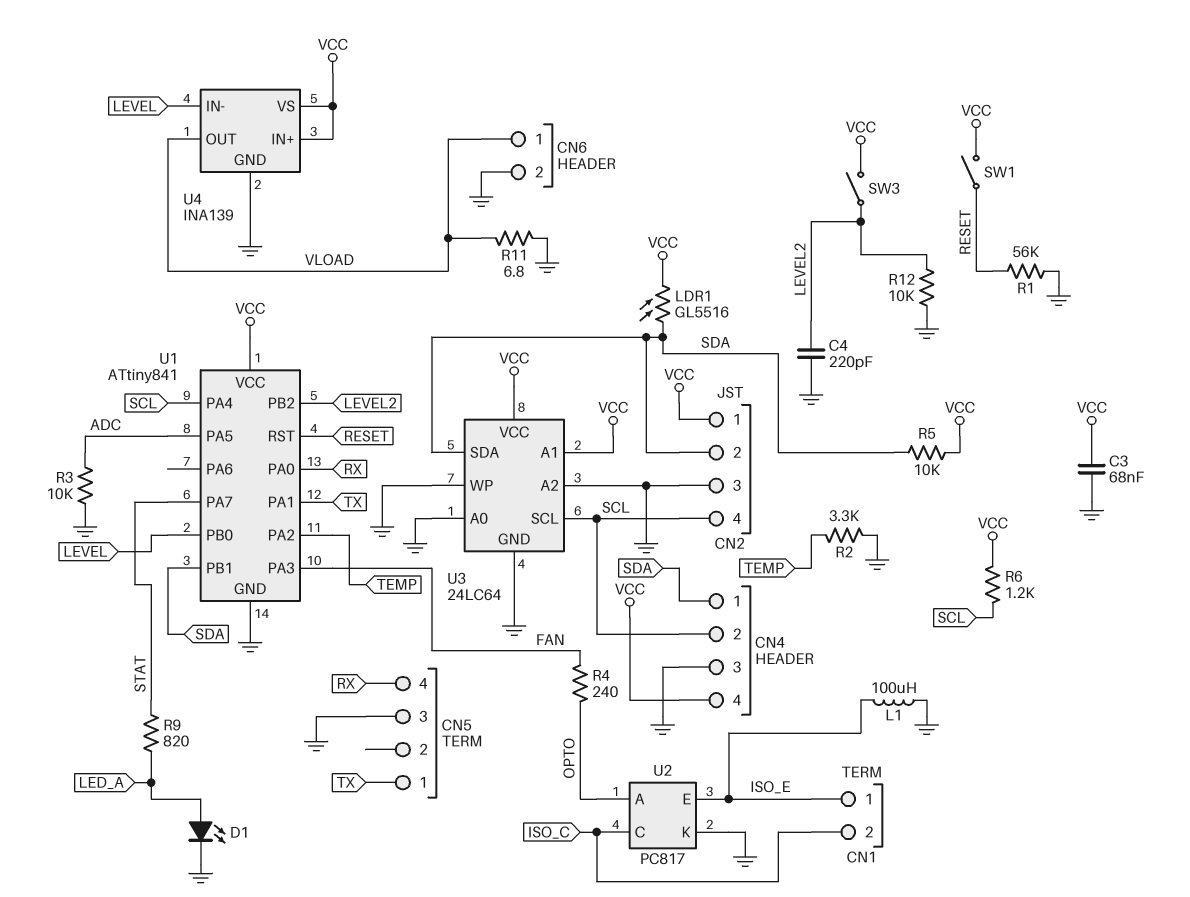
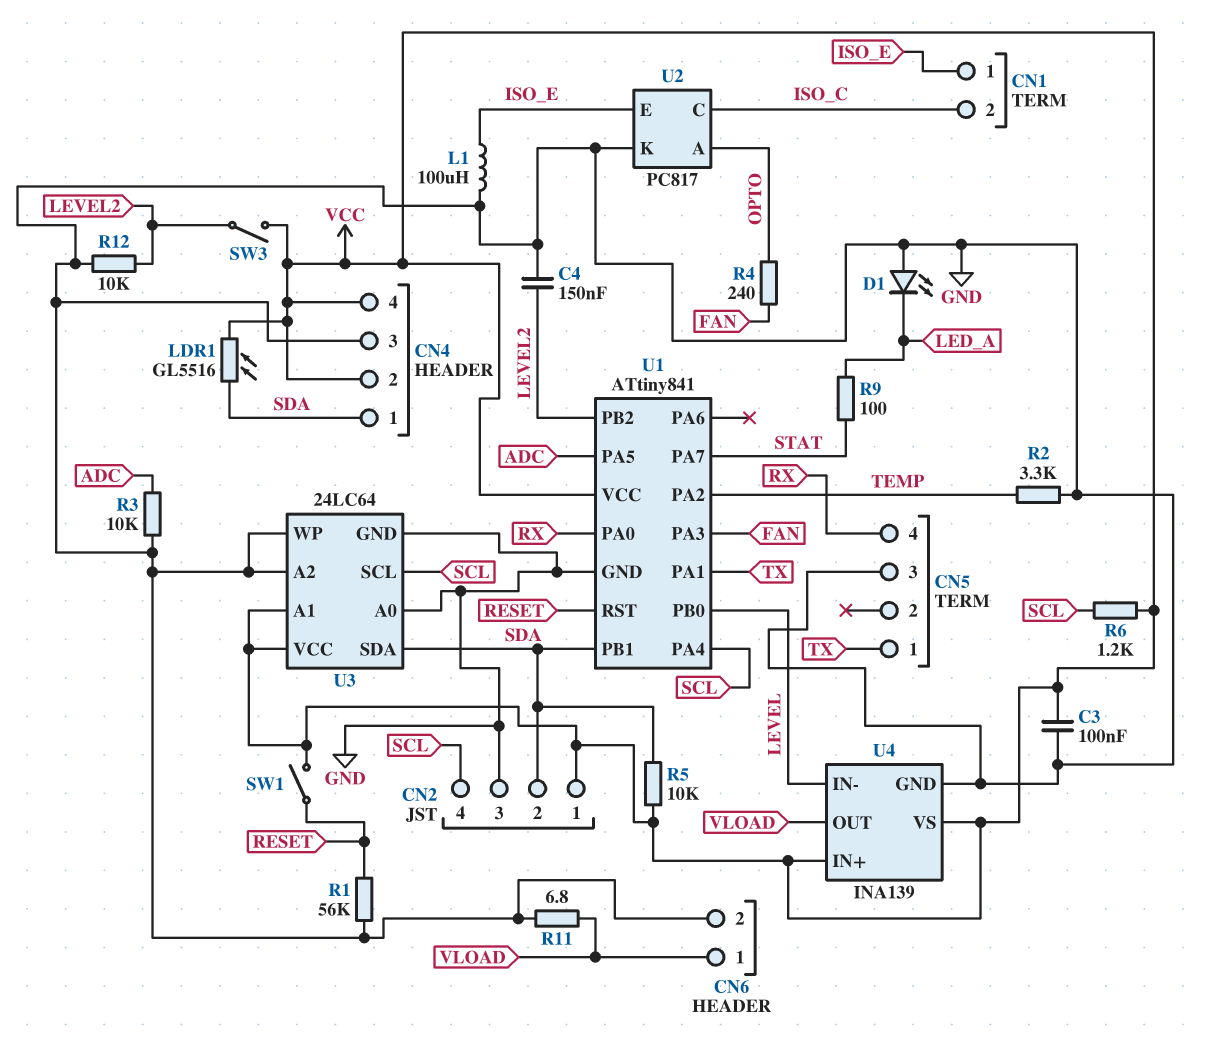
C3: 68nF (GND, VCC) -> 100nF (GND, VCC)
C4: 220pF (GND, LEVEL2) -> 150nF (GND, LEVEL2)
CN4 pin 2: SCL -> VCC
D1: LED (A LED_A, K GND) -> LED (A GND, K LED_A)
R9: 820 (LED_A, STAT) -> 100 (LED_A, STAT)

